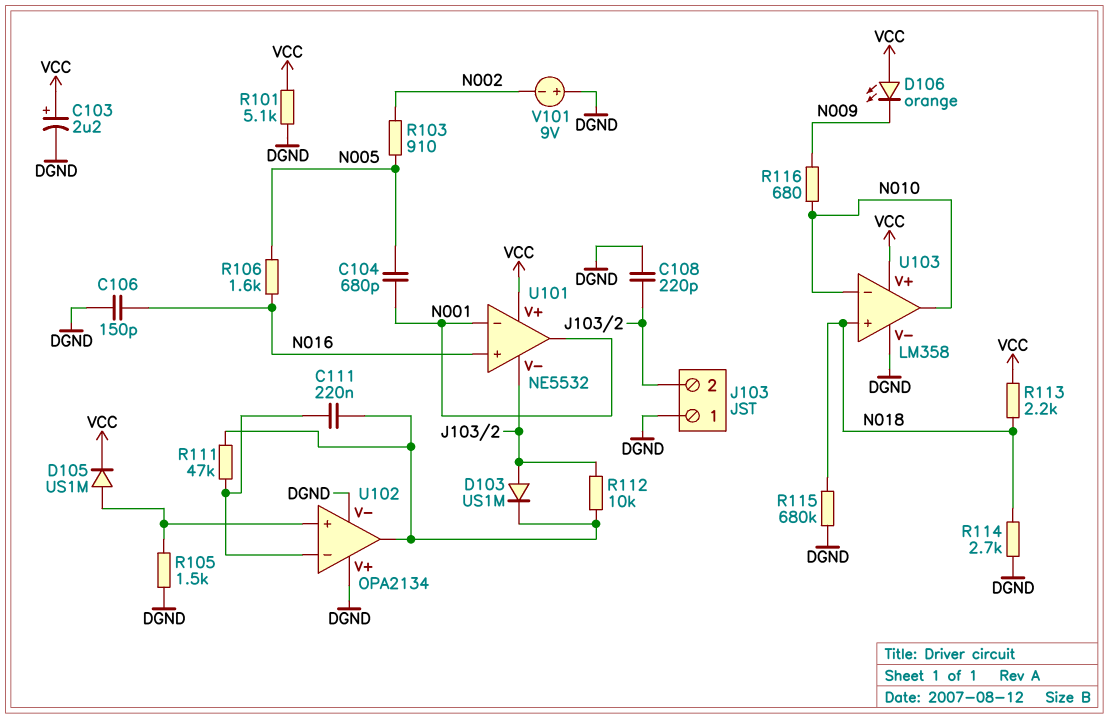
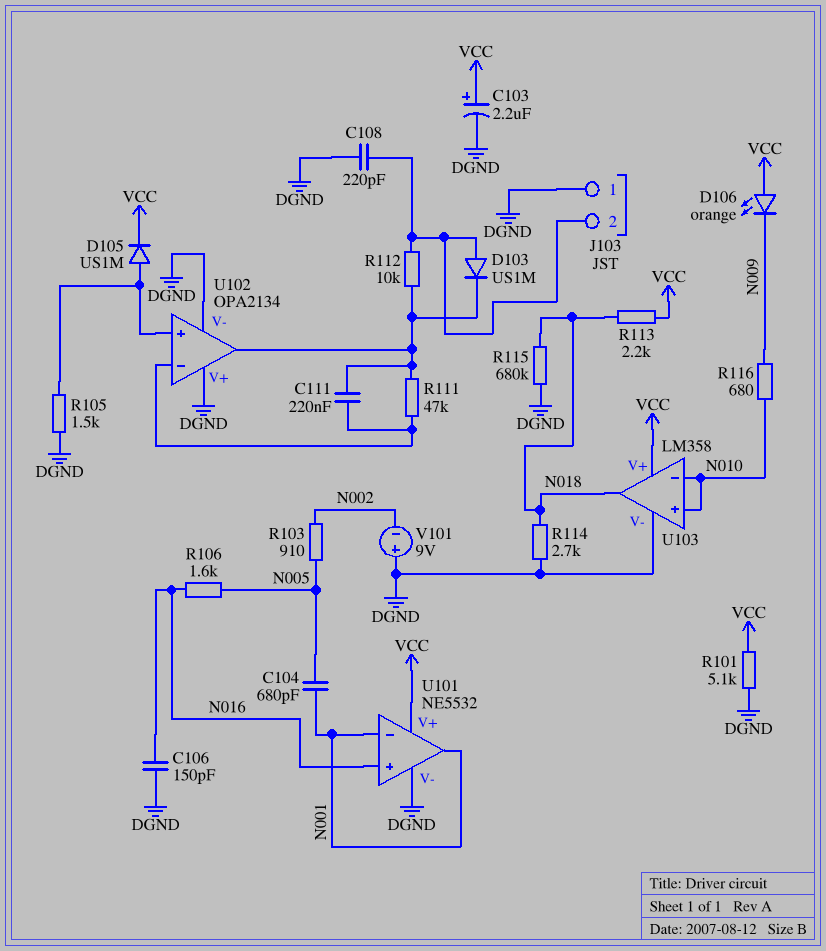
U101 pin V-: J103/2 -> DGND
U103 pin in+: N018 -> N010
U103 pin out: N010 -> N018

